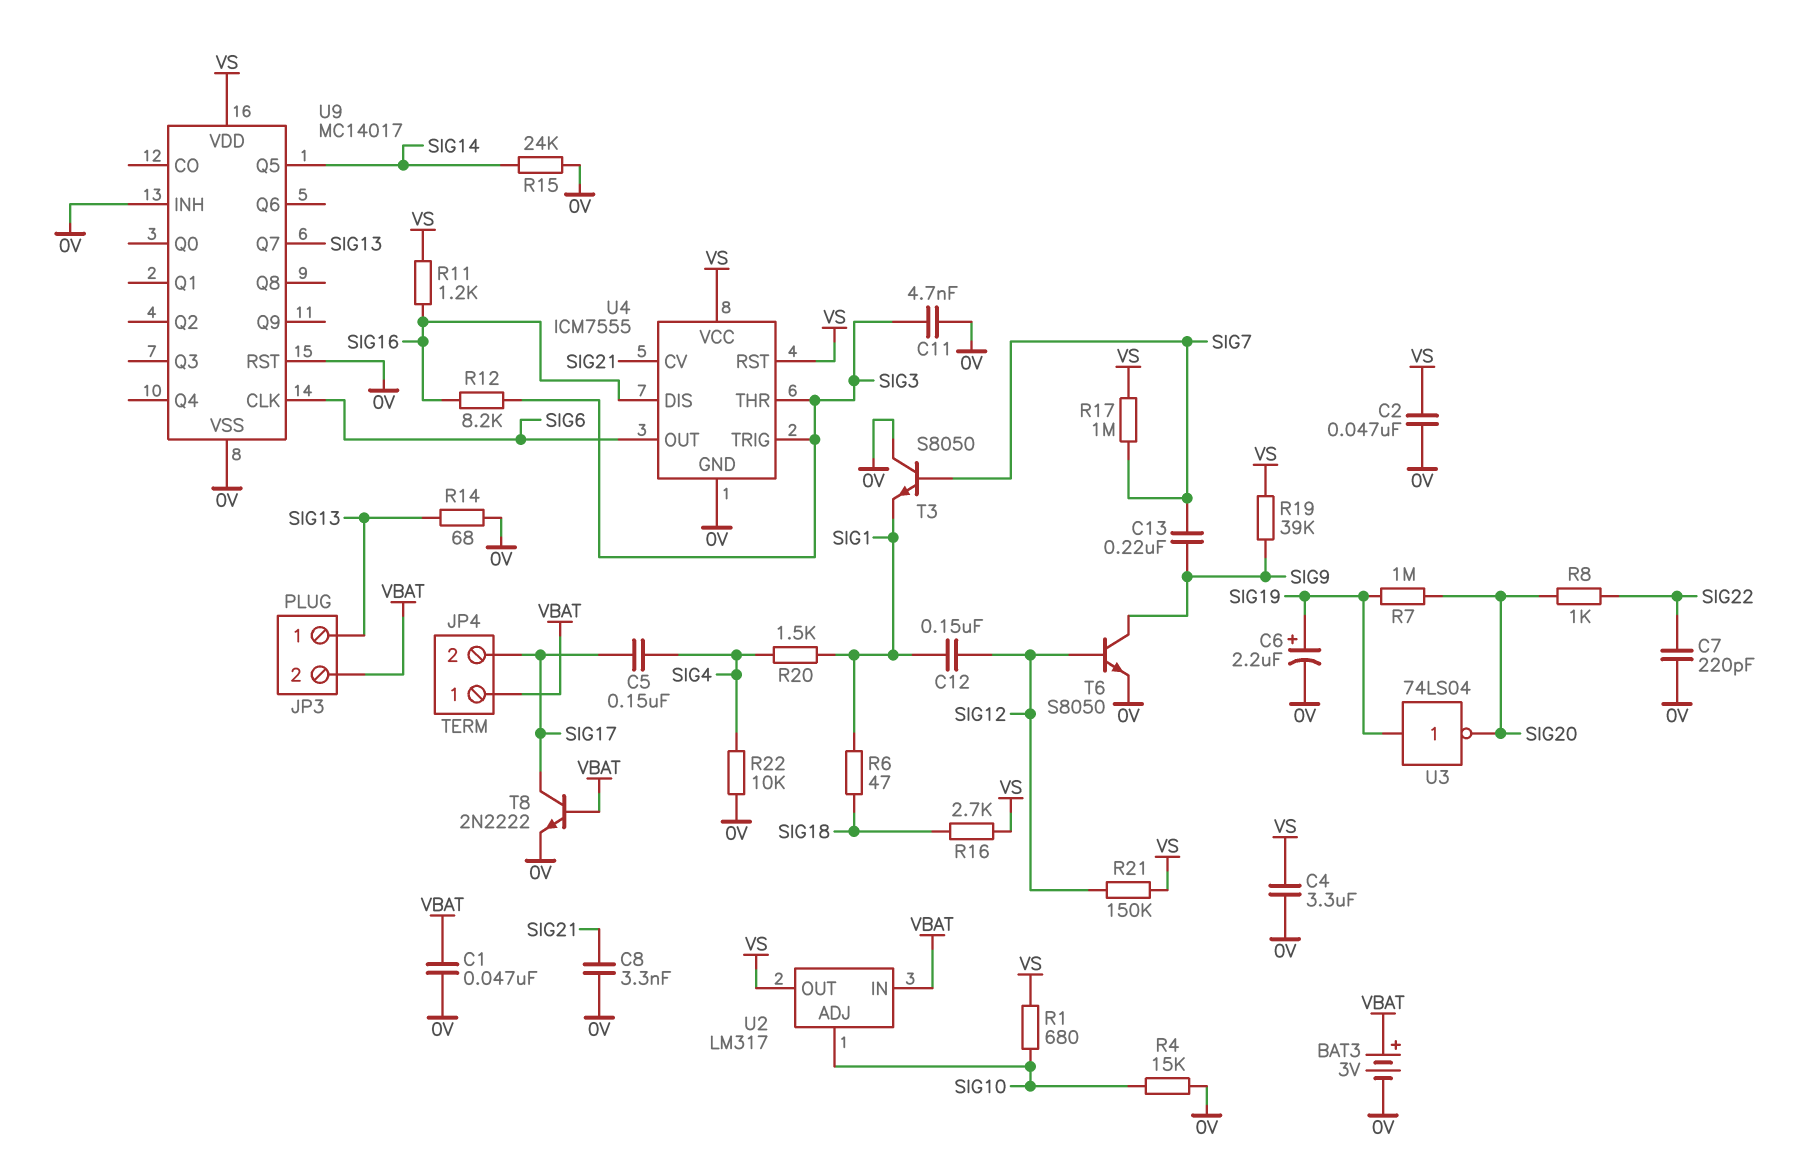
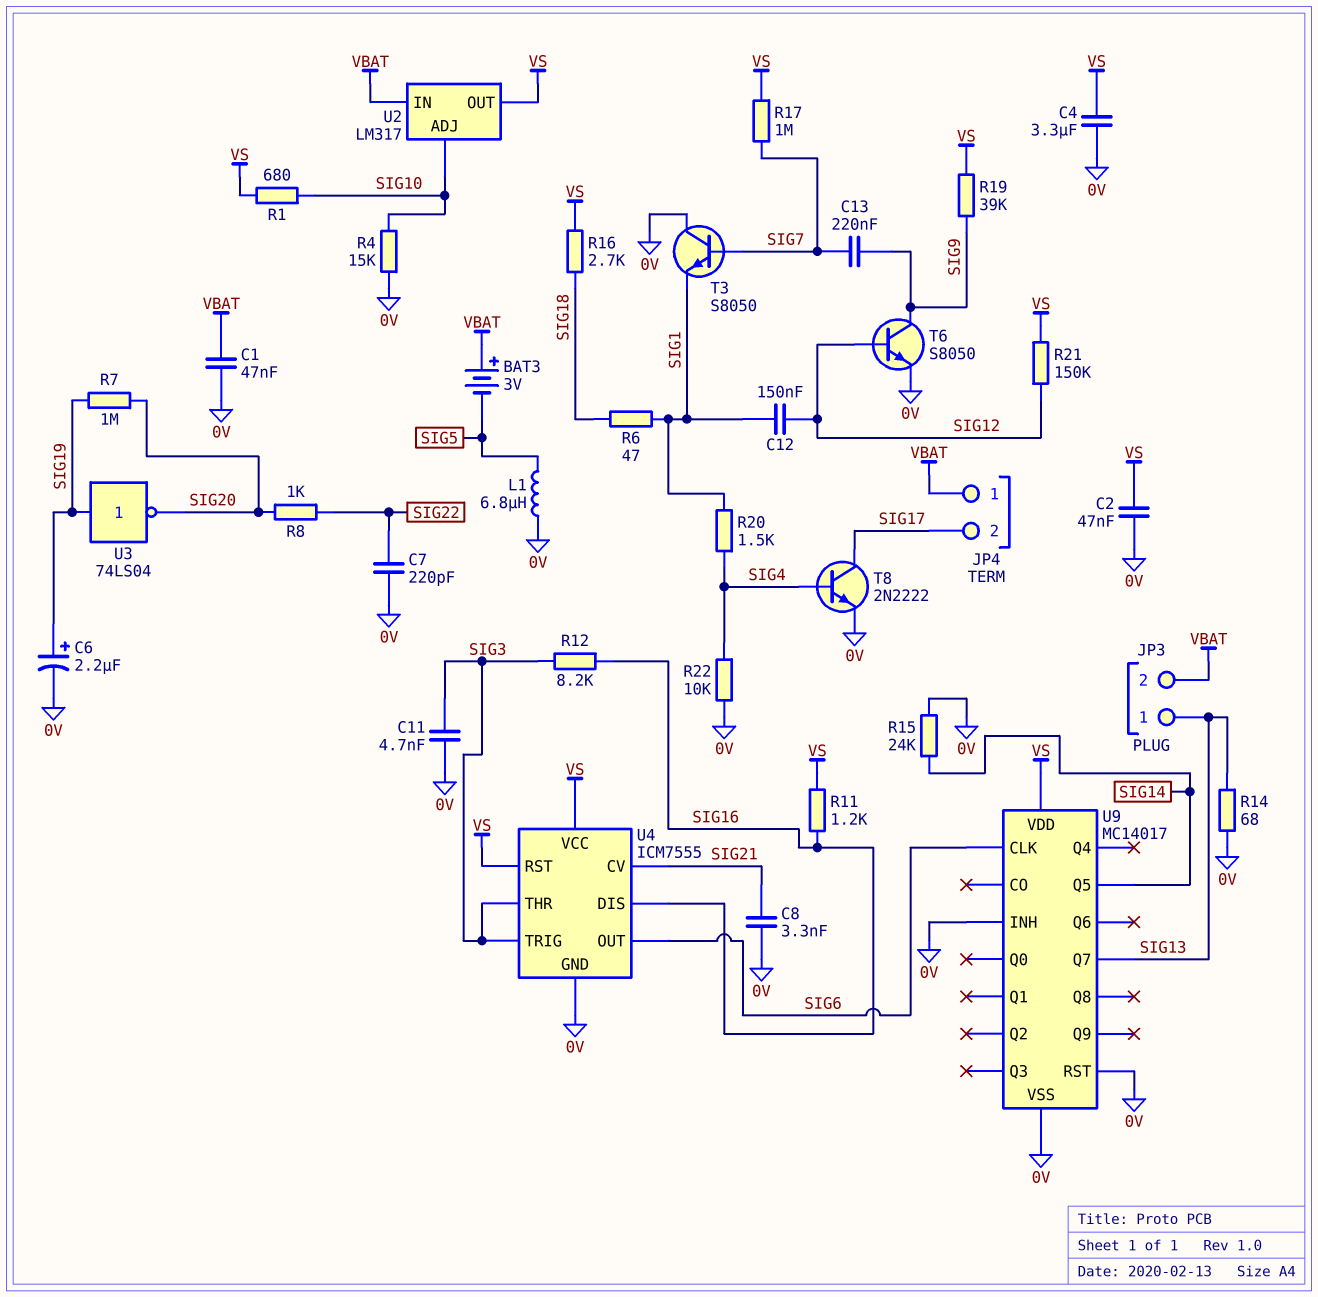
BAT3: 3V (plus VBAT, minus 0V) -> 3V (plus VBAT, minus SIG5)
C5: 150nF (SIG4, SIG17) -> none
L1: none -> 6.8uH (0V, SIG5)
T8: NPN 2N2222 (B VBAT, C SIG17, E 0V) -> NPN 2N2222 (B SIG4, C SIG17, E 0V)

